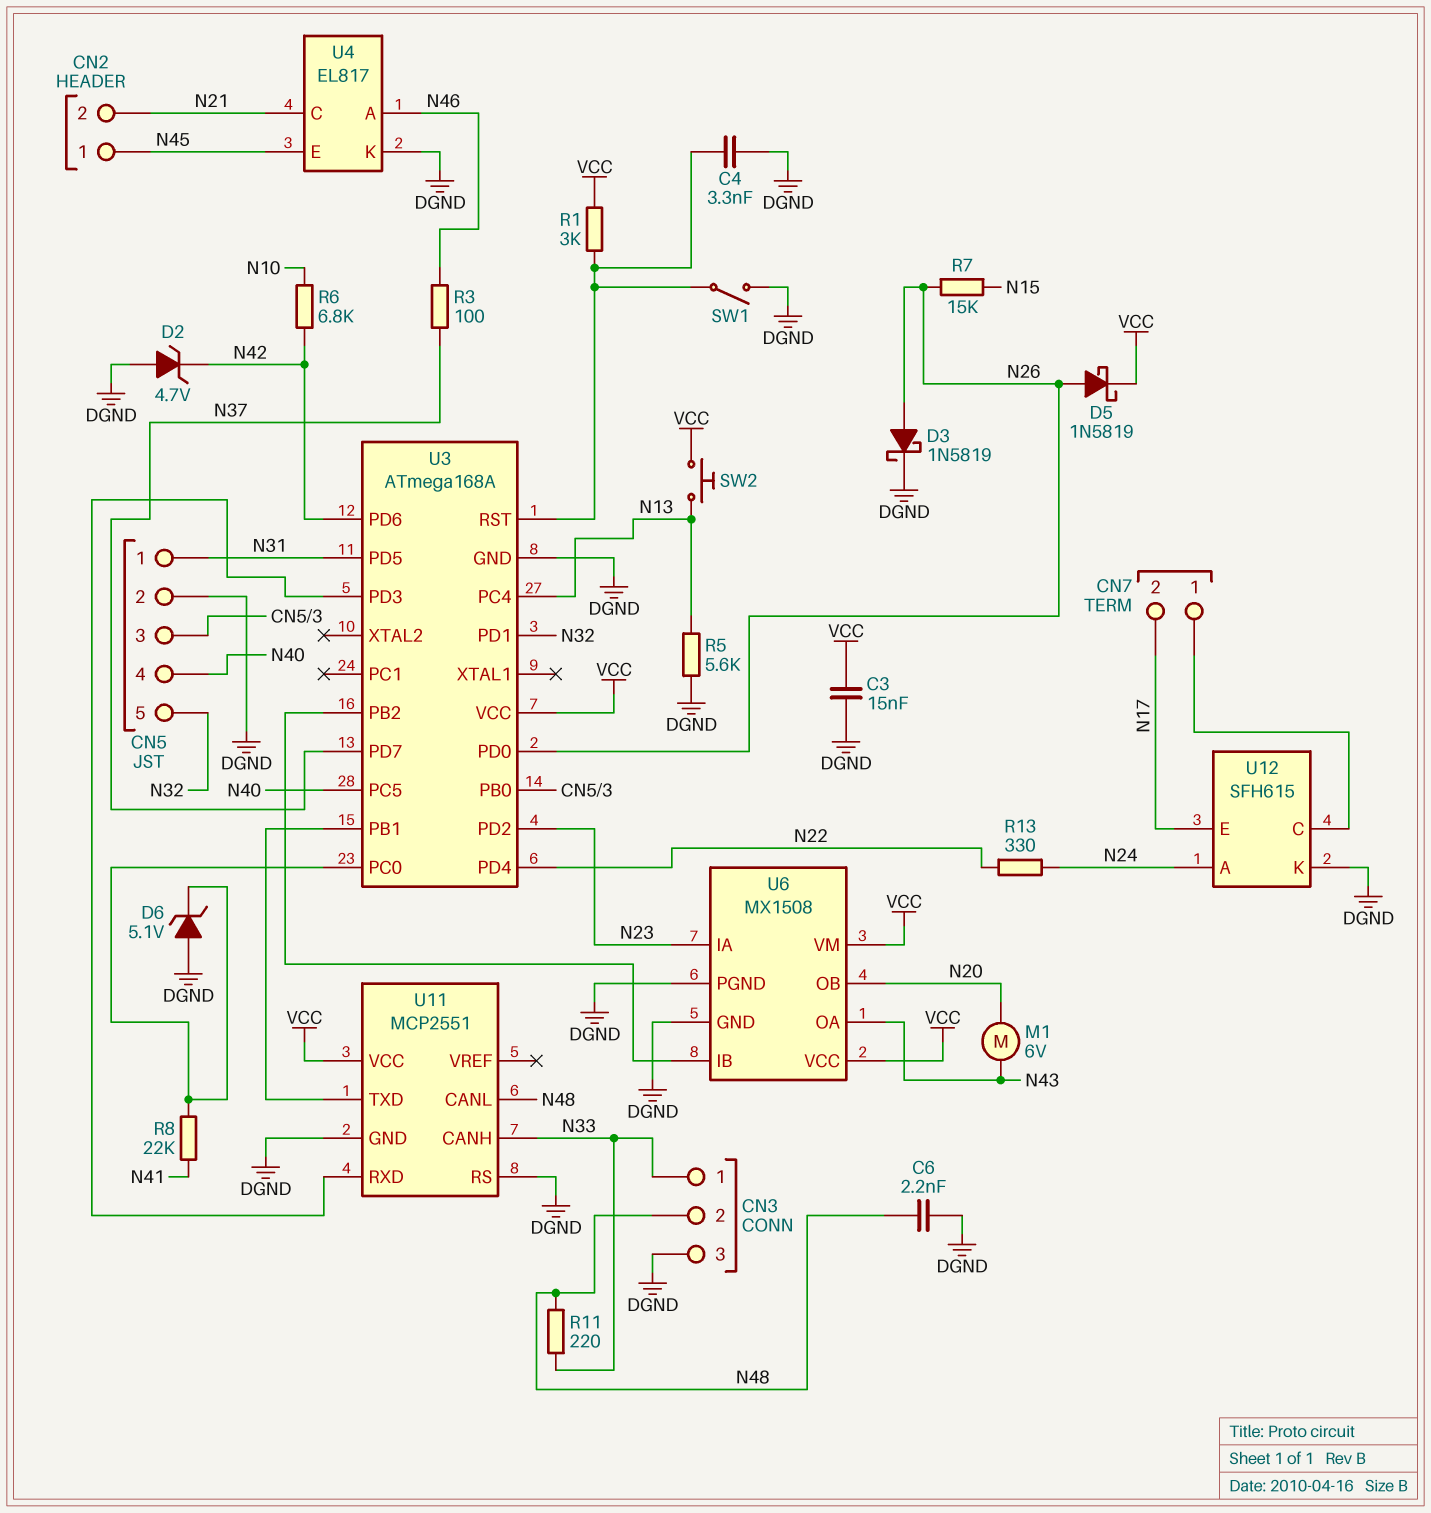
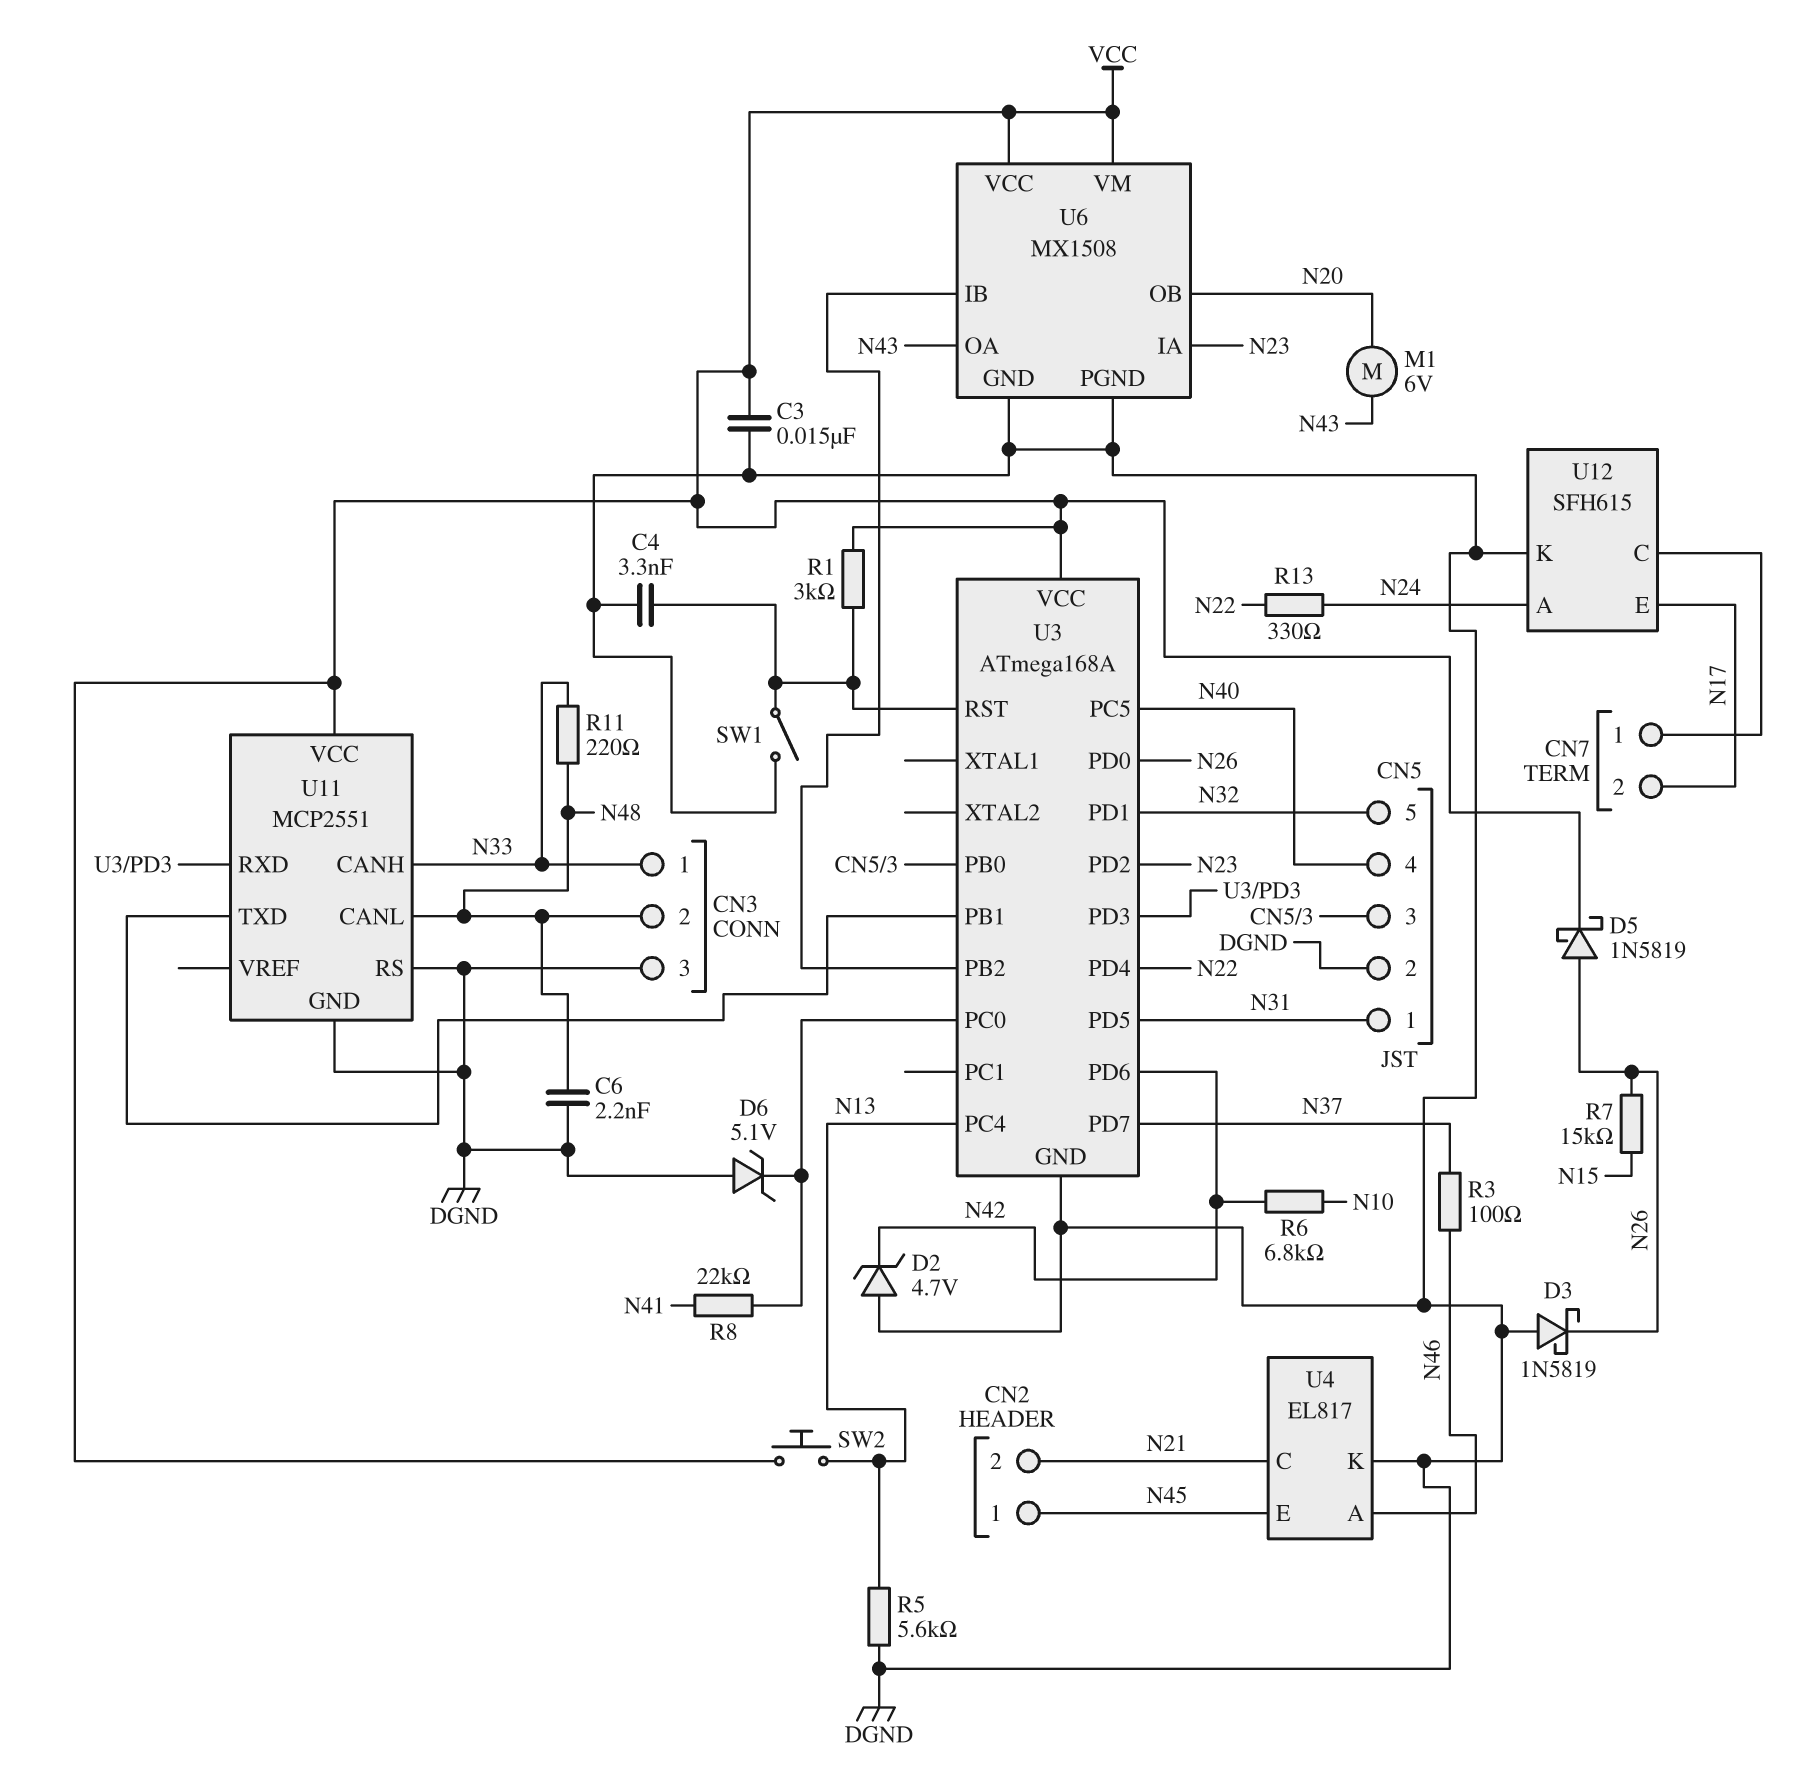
D3: schottky 1N5819 (A N26, K DGND) -> schottky 1N5819 (A DGND, K N26)

